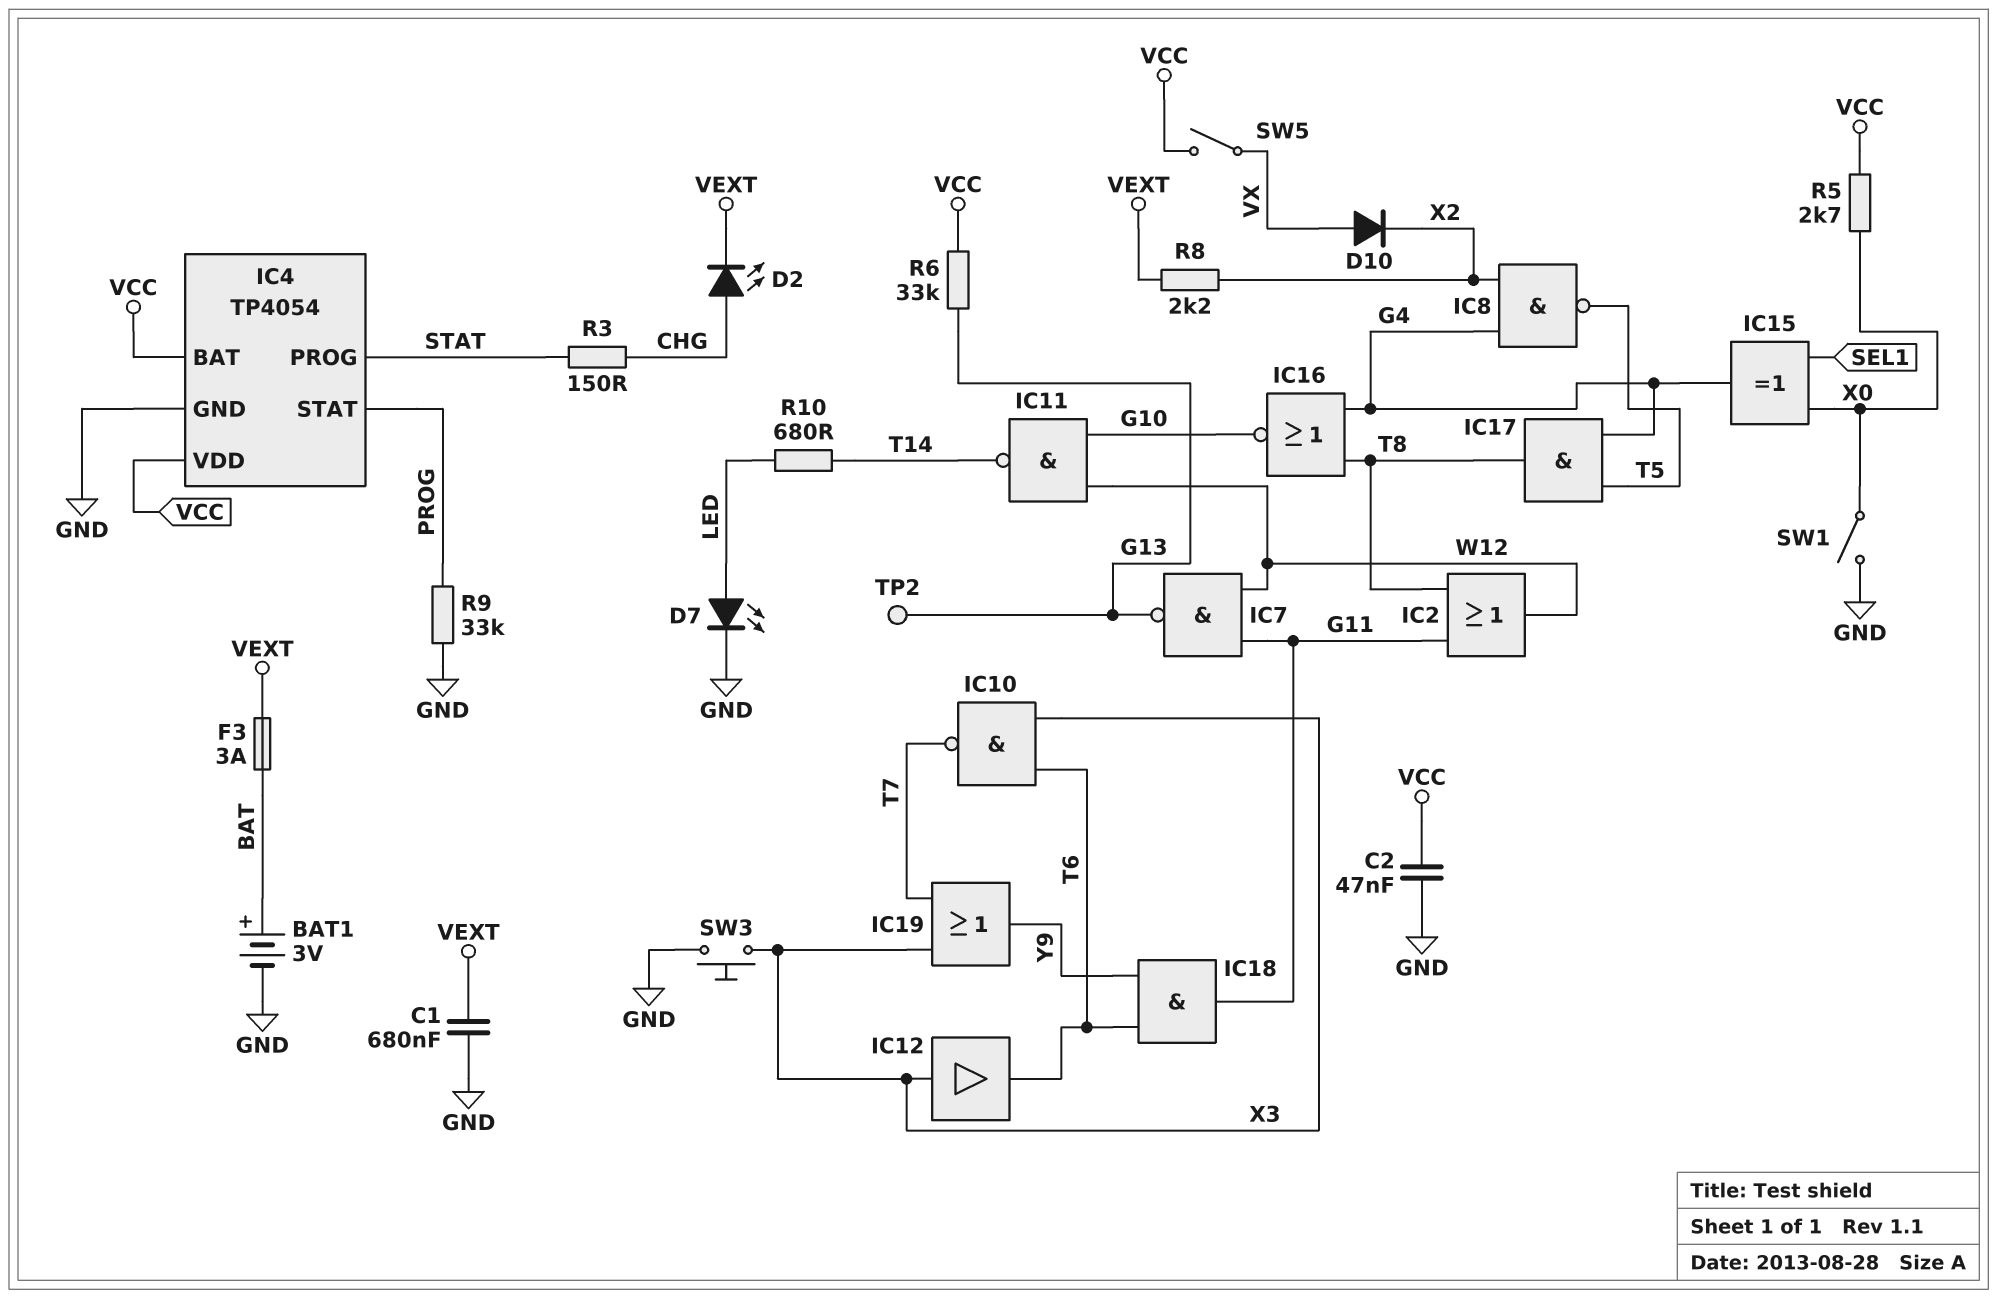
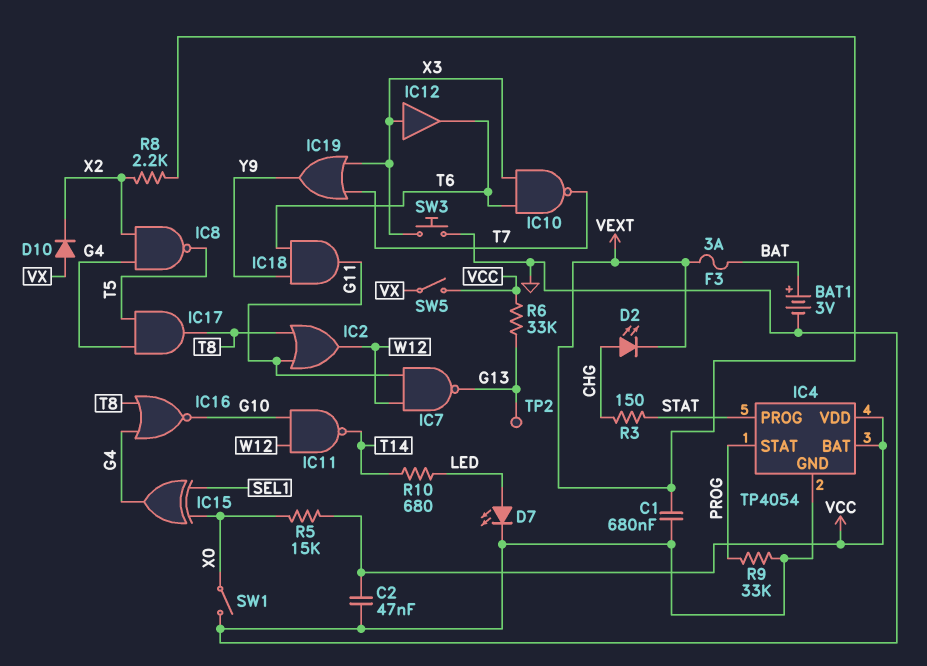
R5: 2.7k (VCC, X0) -> 15k (VCC, X0)

